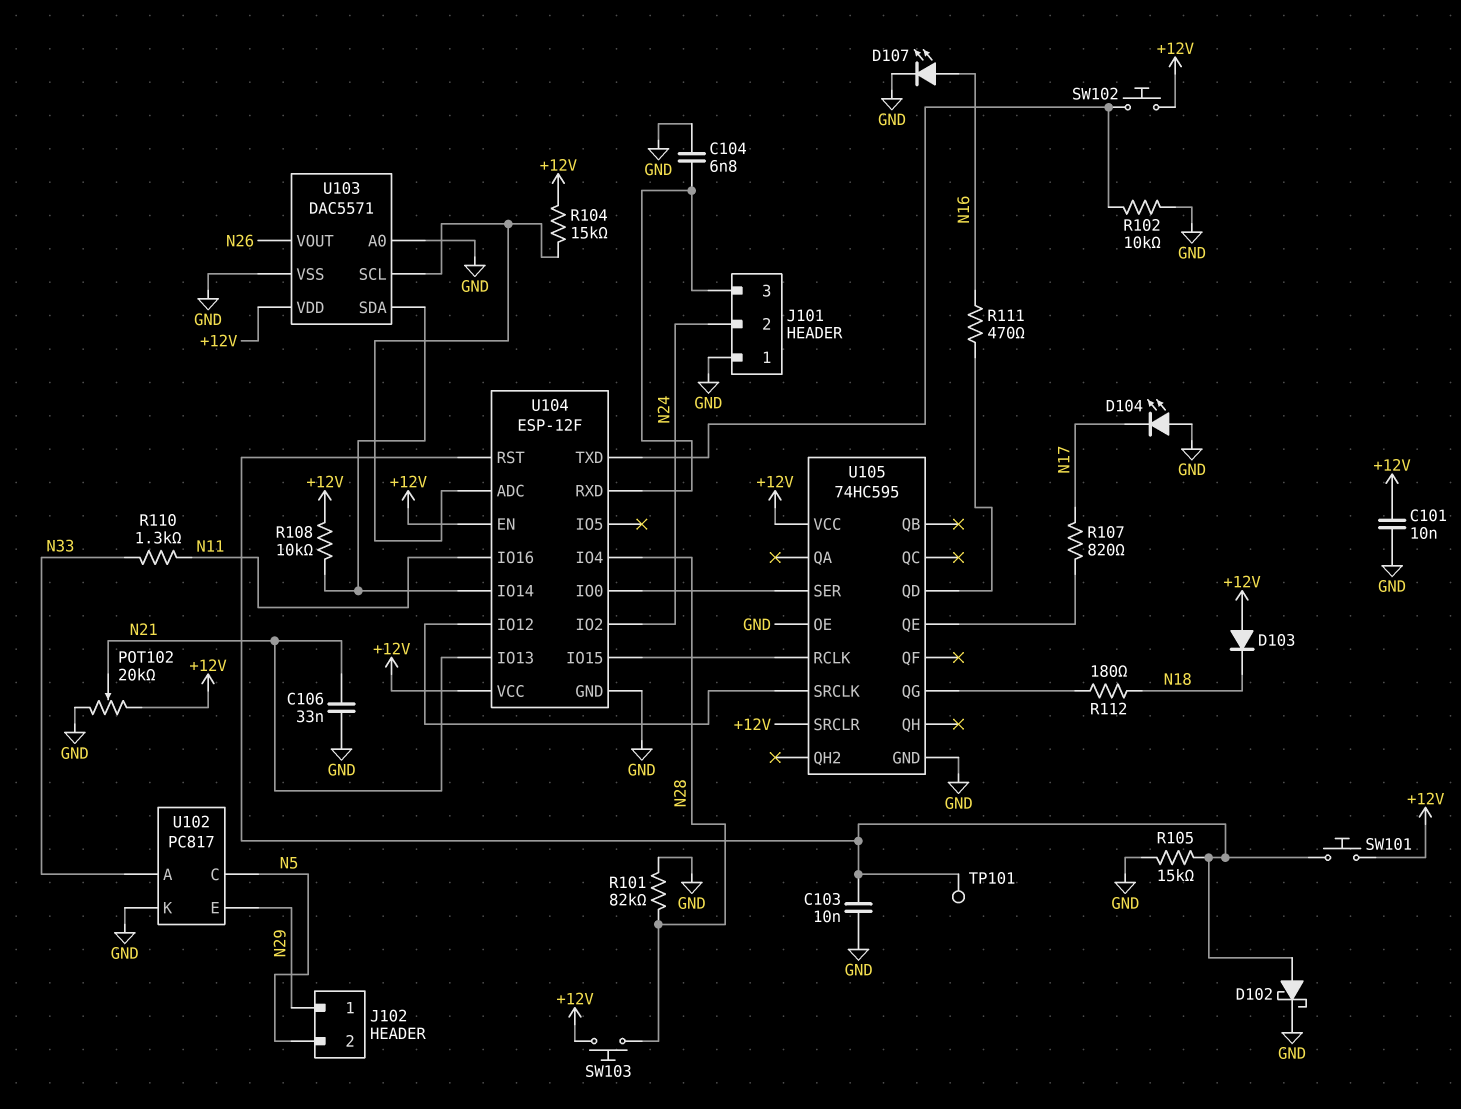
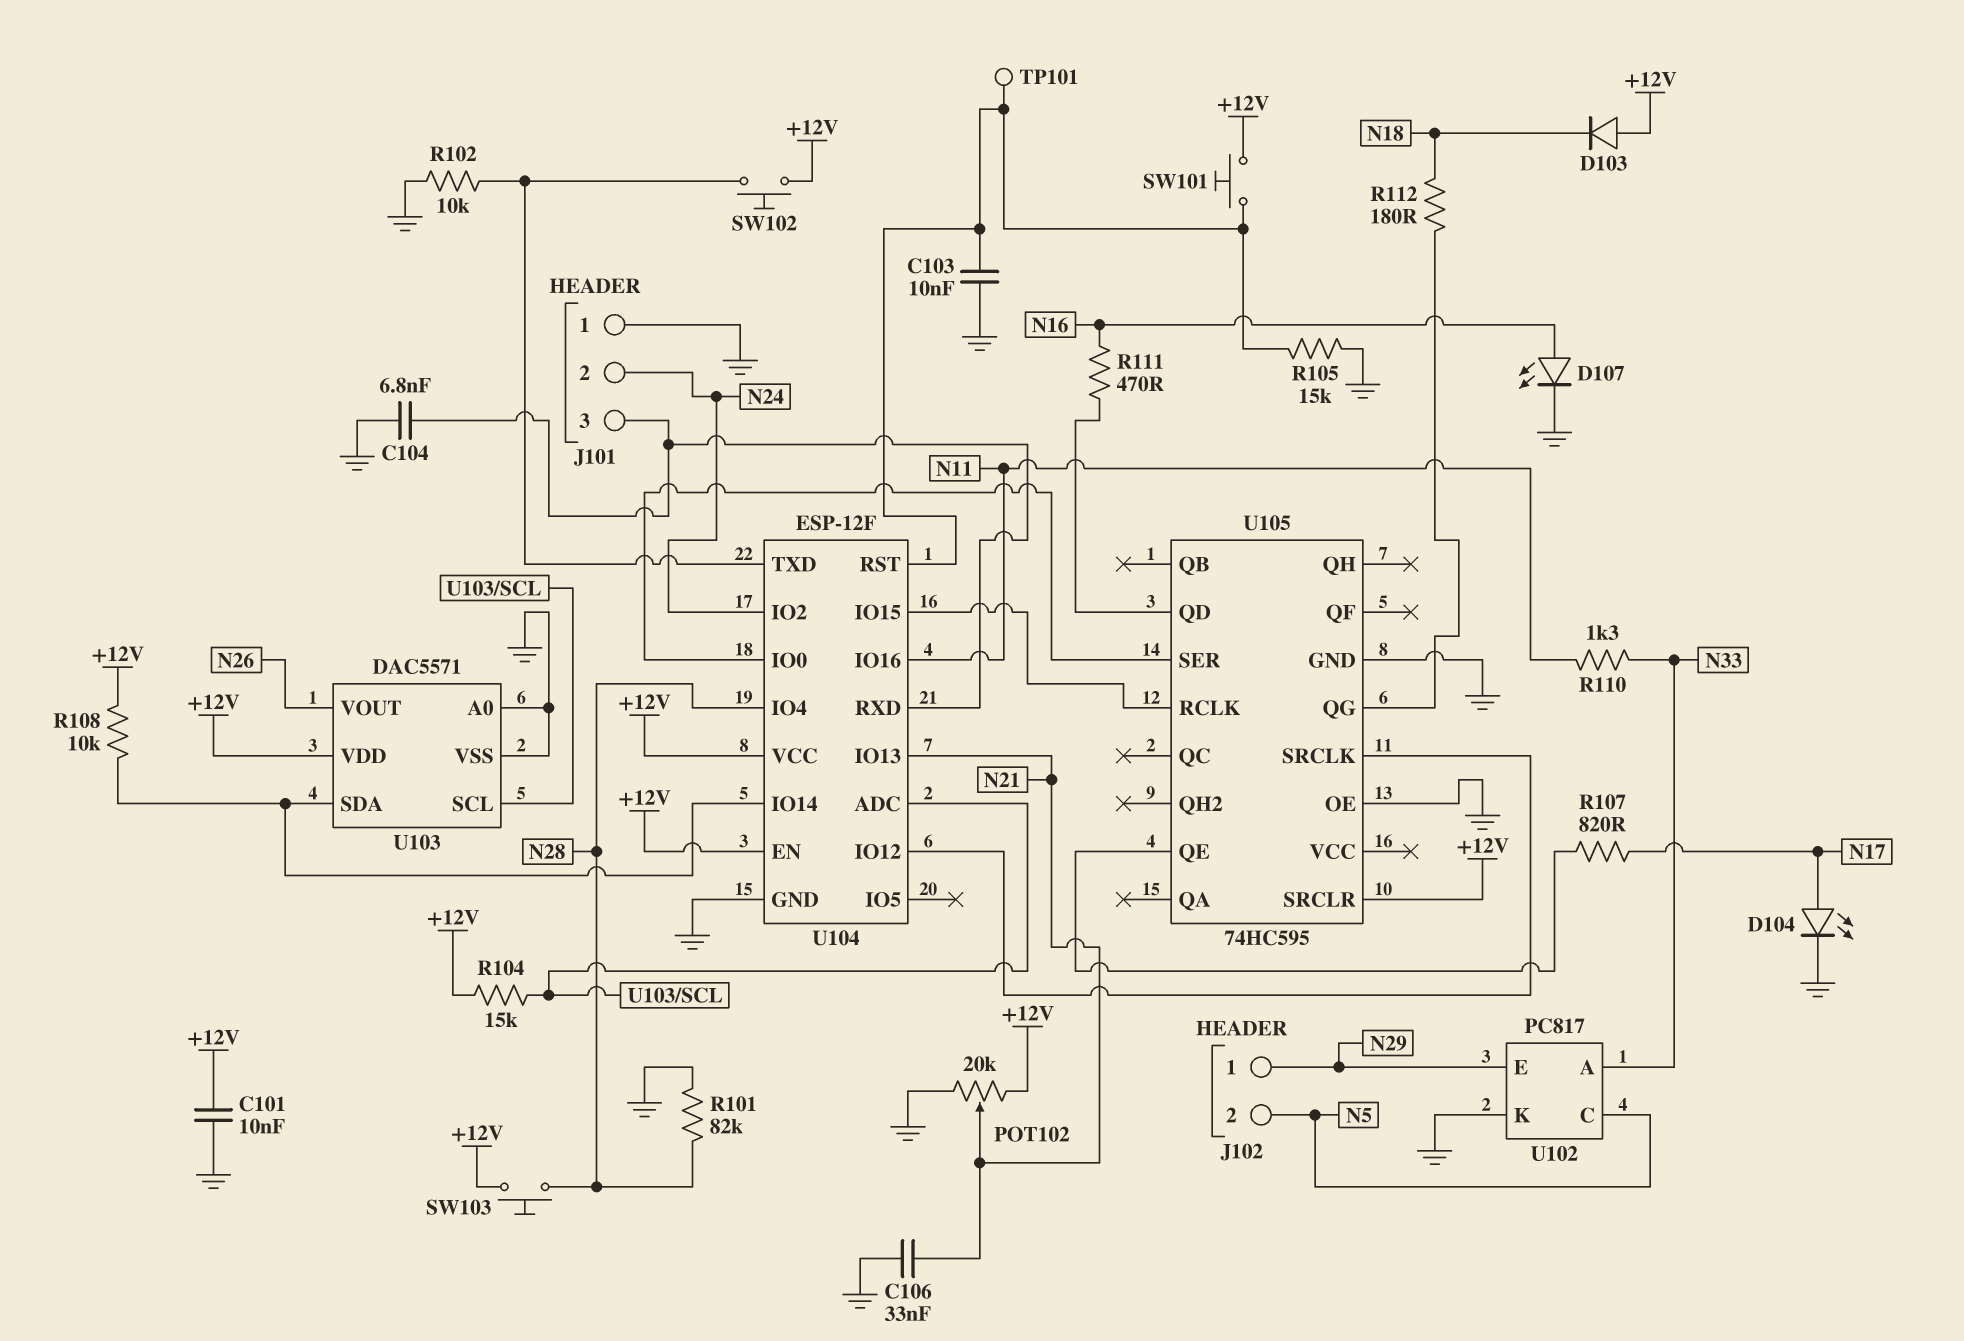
D102: schottky (A U104/RST, K GND) -> none
D104: LED (A GND, K N17) -> LED (A N17, K GND)
U105 pin VCC: +12V -> none

